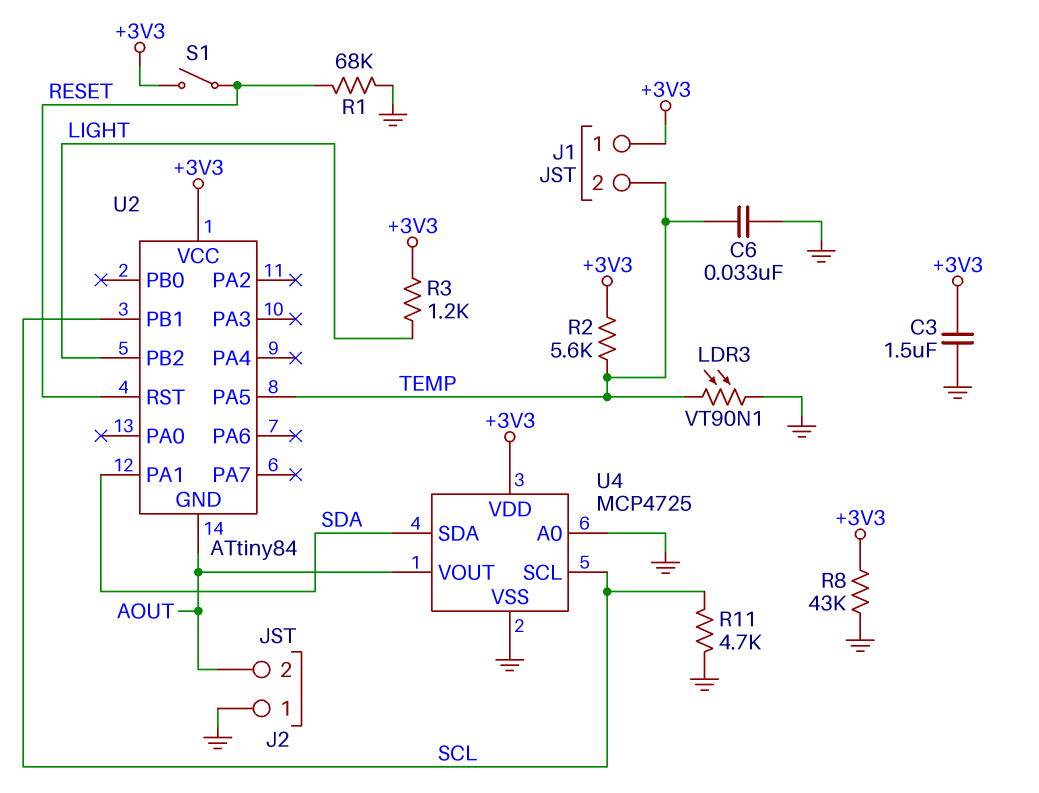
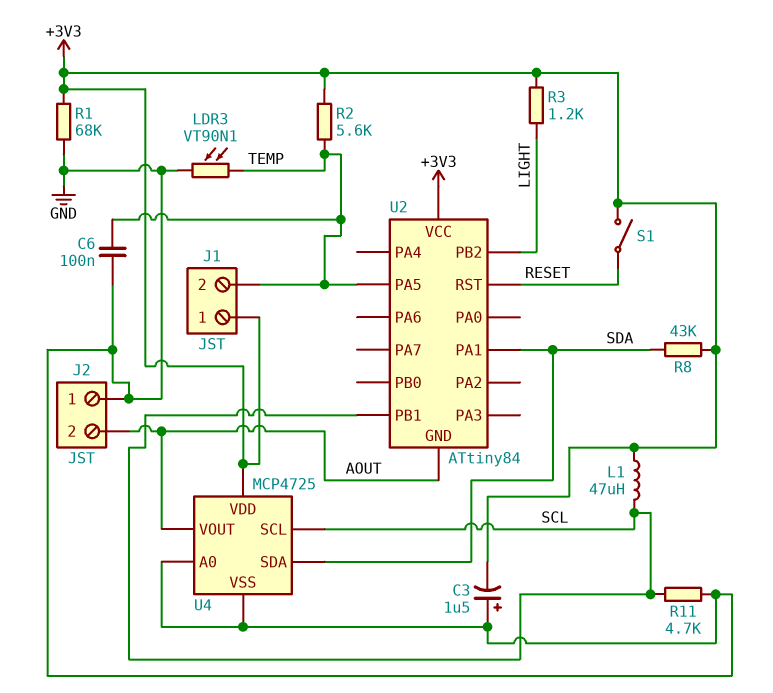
C3: 1.5uF (+3V3, GND) -> 1.5uF (plus GND, minus +3V3)
C6: 33nF (GND, TEMP) -> 100nF (GND, TEMP)
L1: none -> 47uH (+3V3, SCL)
R1: 68k (GND, RESET) -> 68k (+3V3, GND)
R8: 43k (+3V3, GND) -> 43k (+3V3, SDA)

